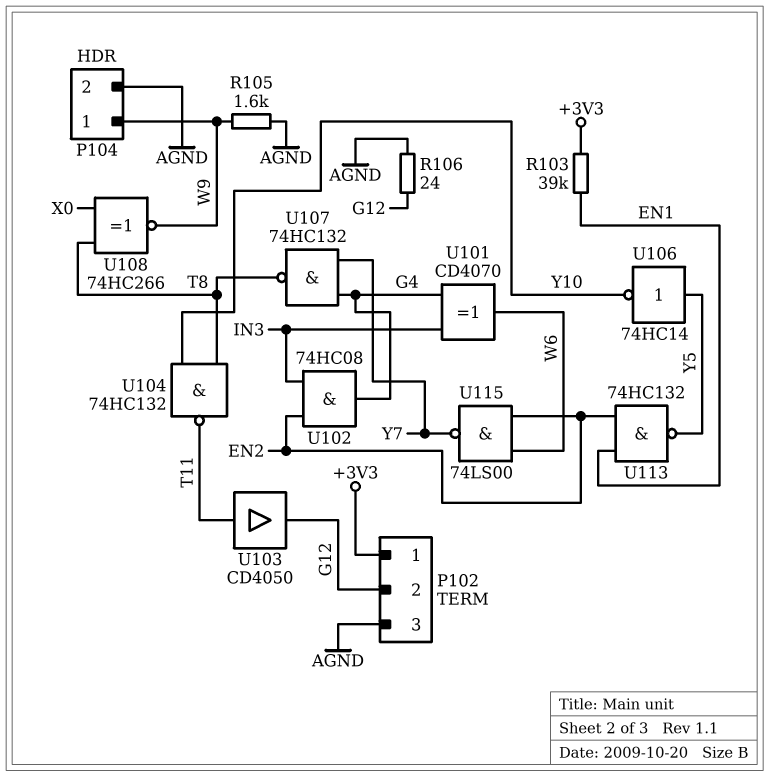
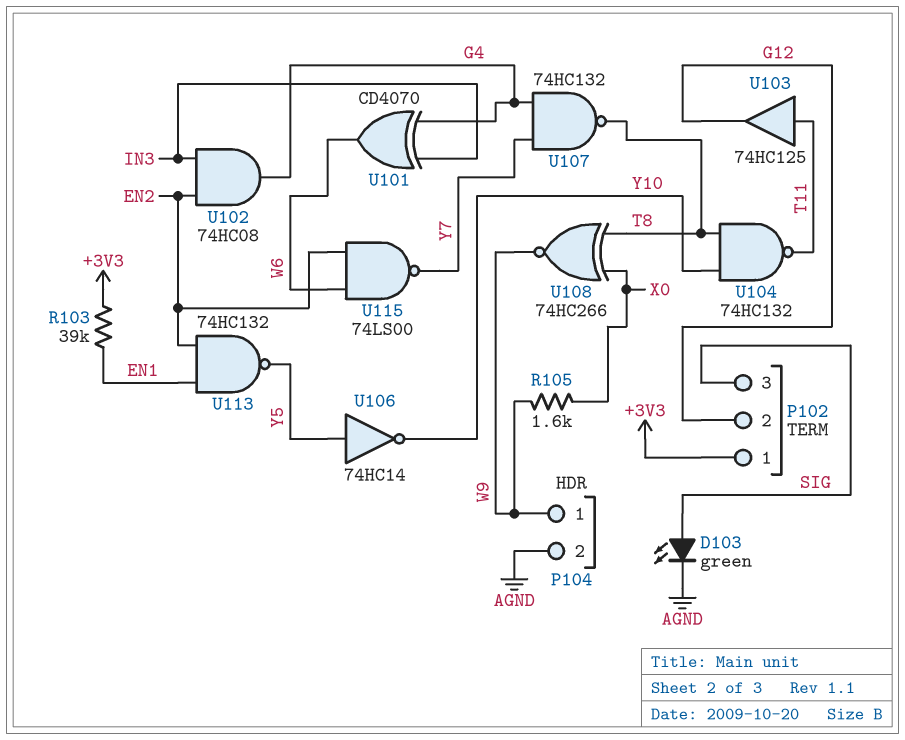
D103: none -> LED green (A SIG, K AGND)
P102 pin 3: AGND -> SIG
R105: 1.6k (AGND, W9) -> 1.6k (W9, X0)
R106: 24 (AGND, G12) -> none
U103: buffer CD4050 (in T11, out G12) -> buffer 74HC125 (in T11, out G12)

